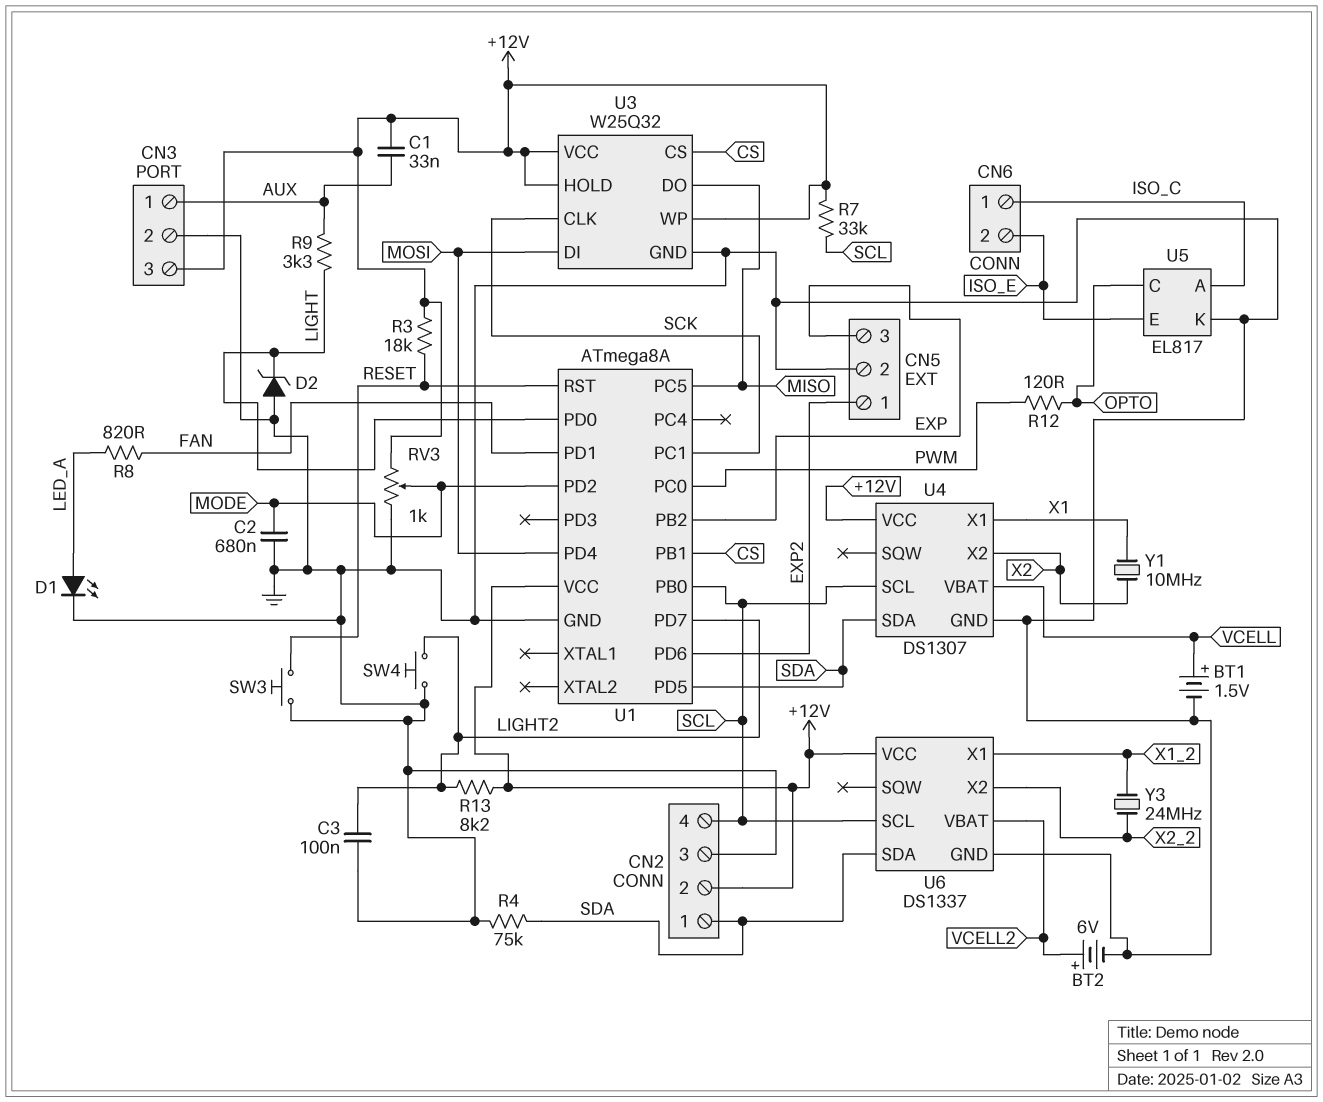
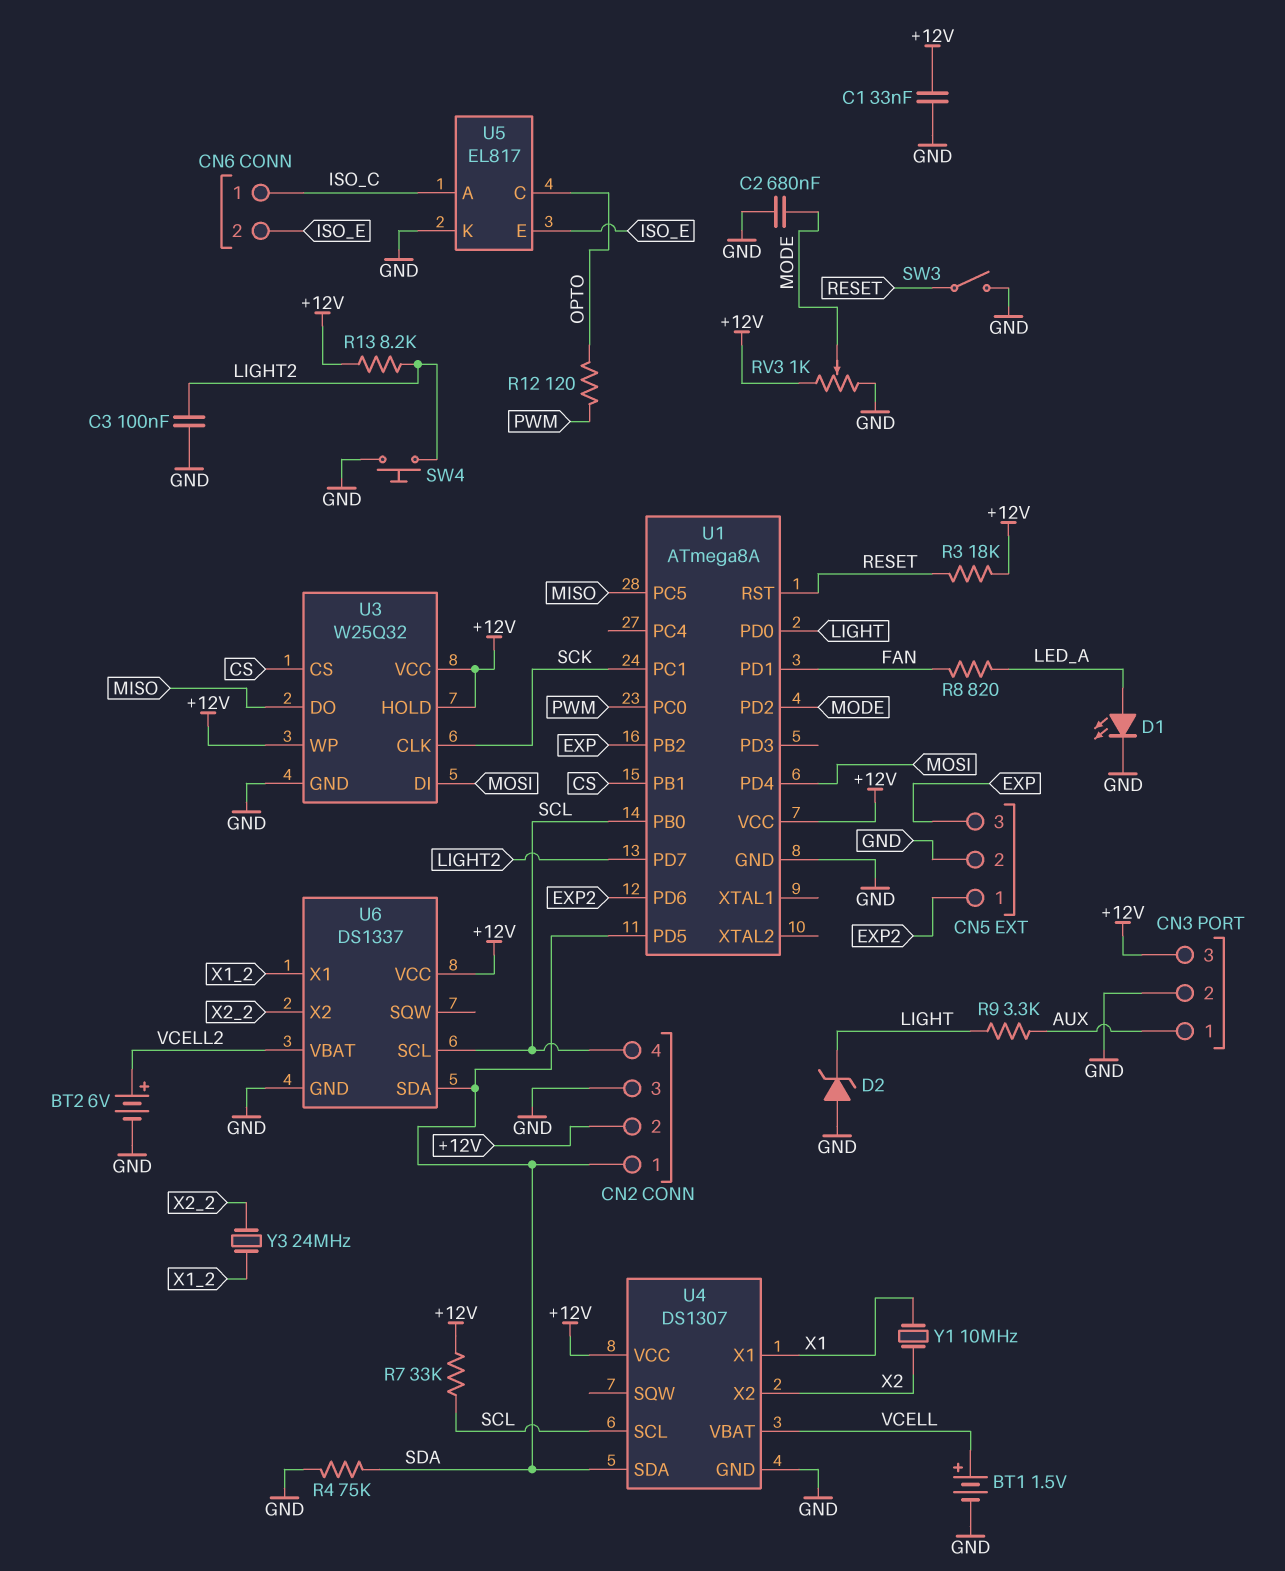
C1: 33nF (+12V, AUX) -> 33nF (+12V, GND)
SW3: button (GND, RESET) -> switch (GND, RESET)

